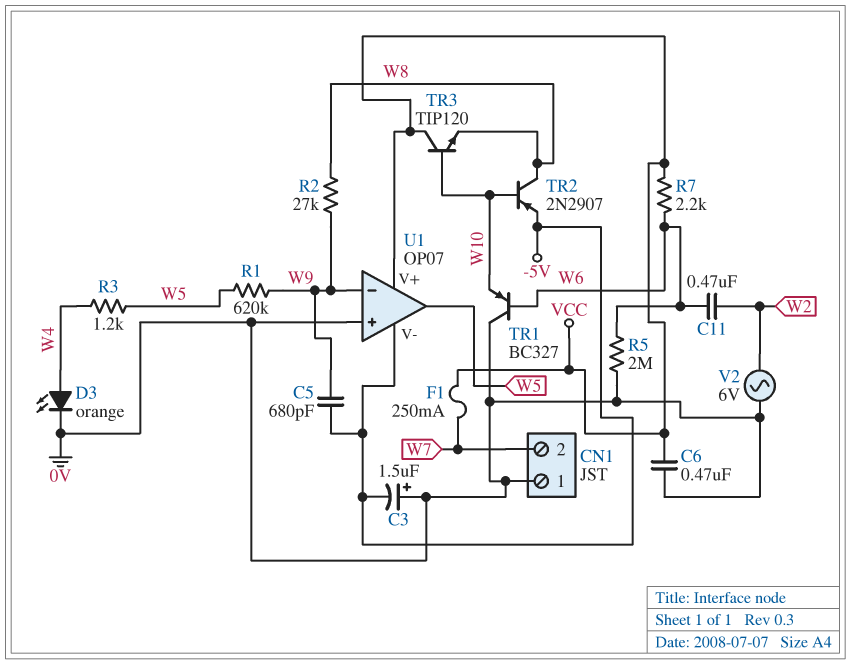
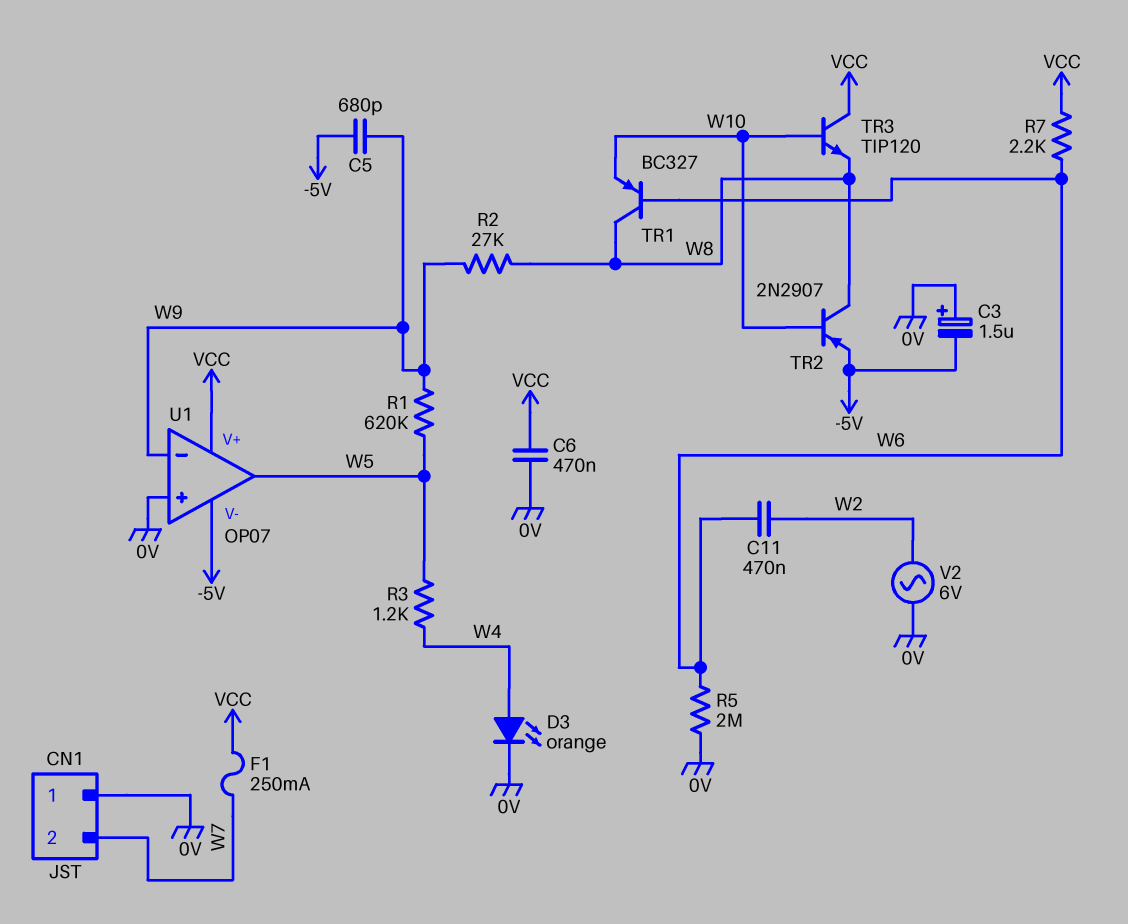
TR1: PNP BC327 (B W6, C 0V, E W10) -> PNP BC327 (B W6, C W8, E W10)

